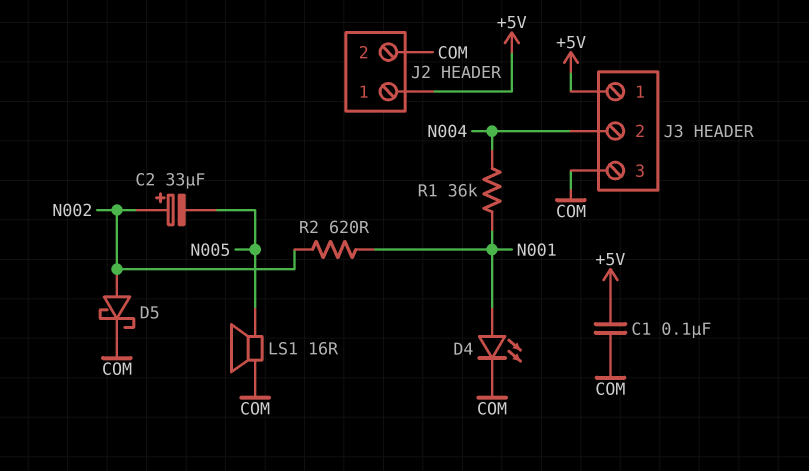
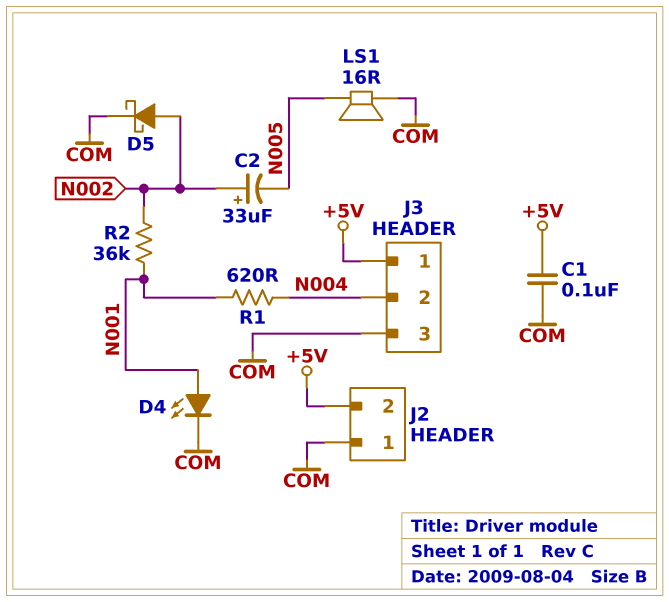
J2 pin 1: +5V -> COM
J2 pin 2: COM -> +5V
R1: 36k (N001, N004) -> 620 (N001, N004)
R2: 620 (N001, N002) -> 36k (N001, N002)

